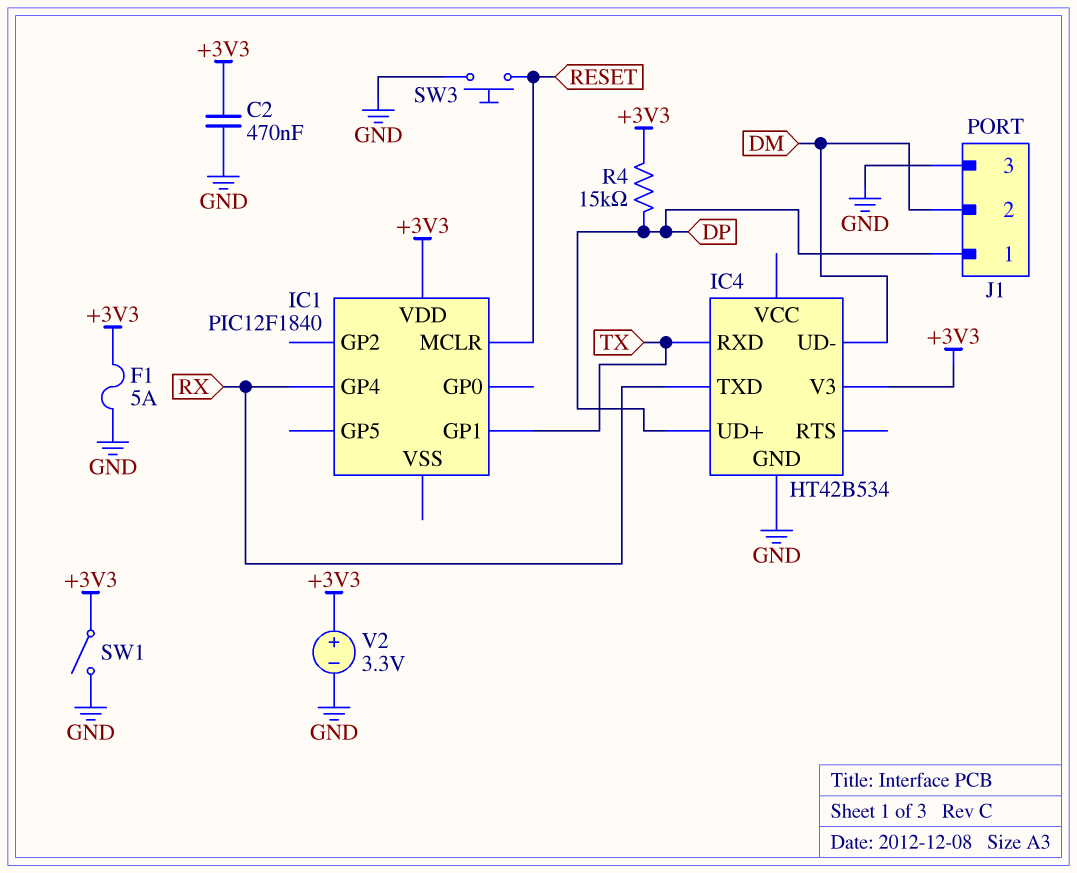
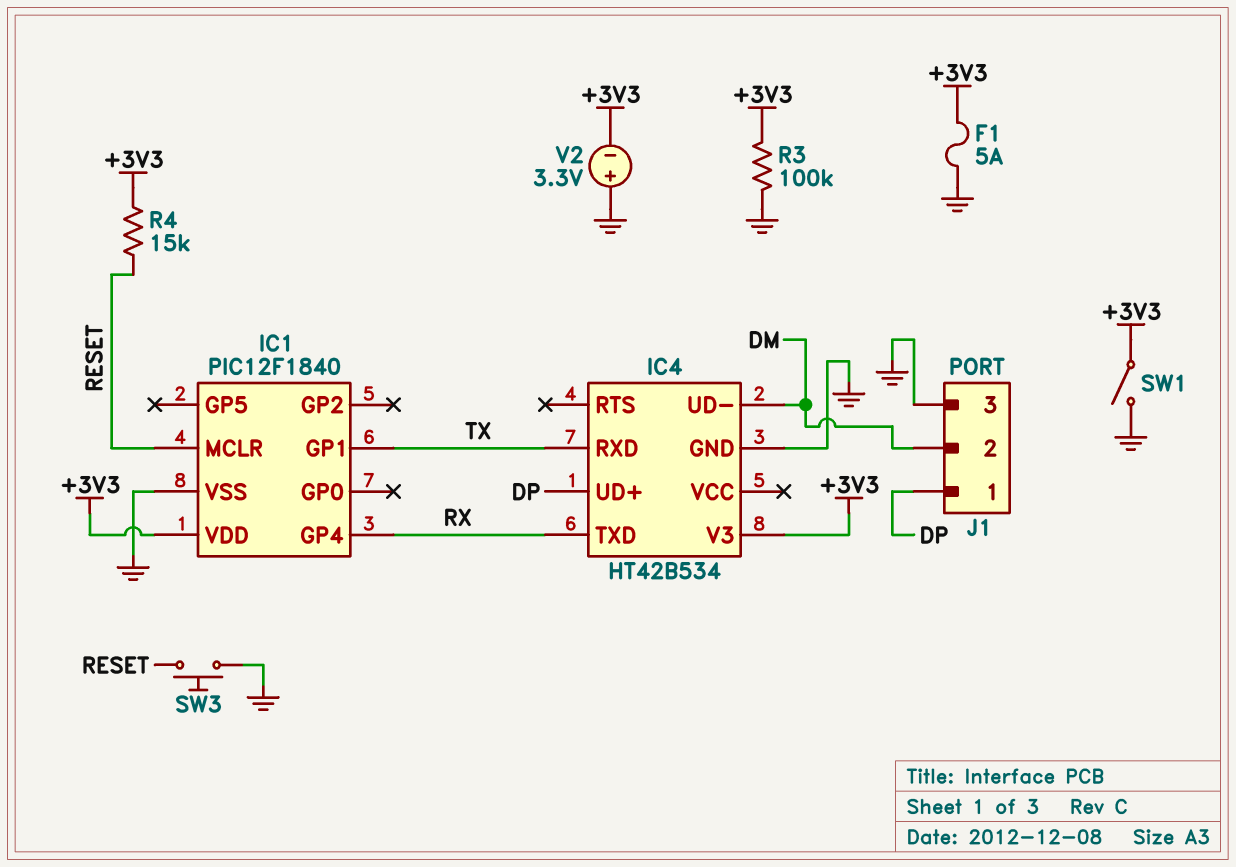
C2: 470nF (+3V3, GND) -> none
IC1 pin VSS: none -> GND
R3: none -> 100k (+3V3, GND)
R4: 15k (+3V3, DP) -> 15k (+3V3, RESET)
V2: 3.3V (plus +3V3, minus GND) -> 3.3V (plus GND, minus +3V3)

